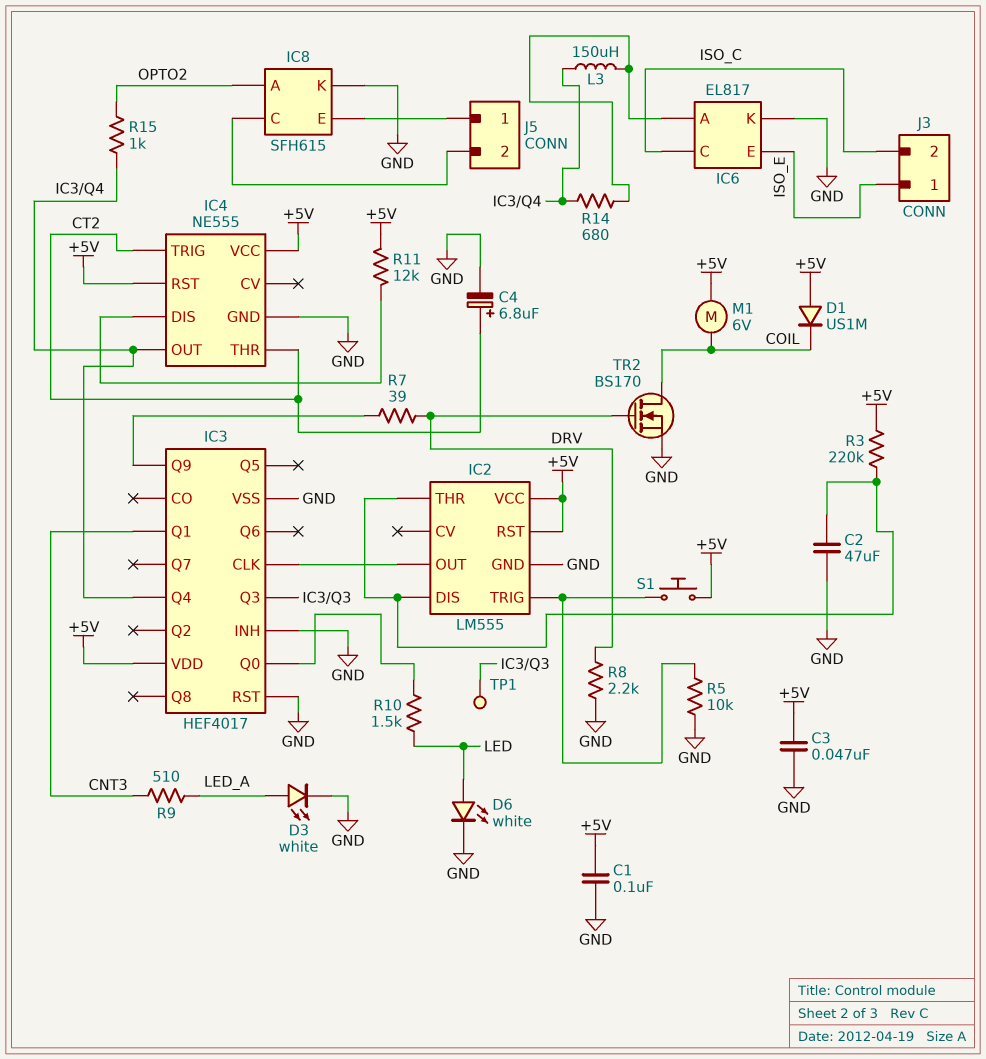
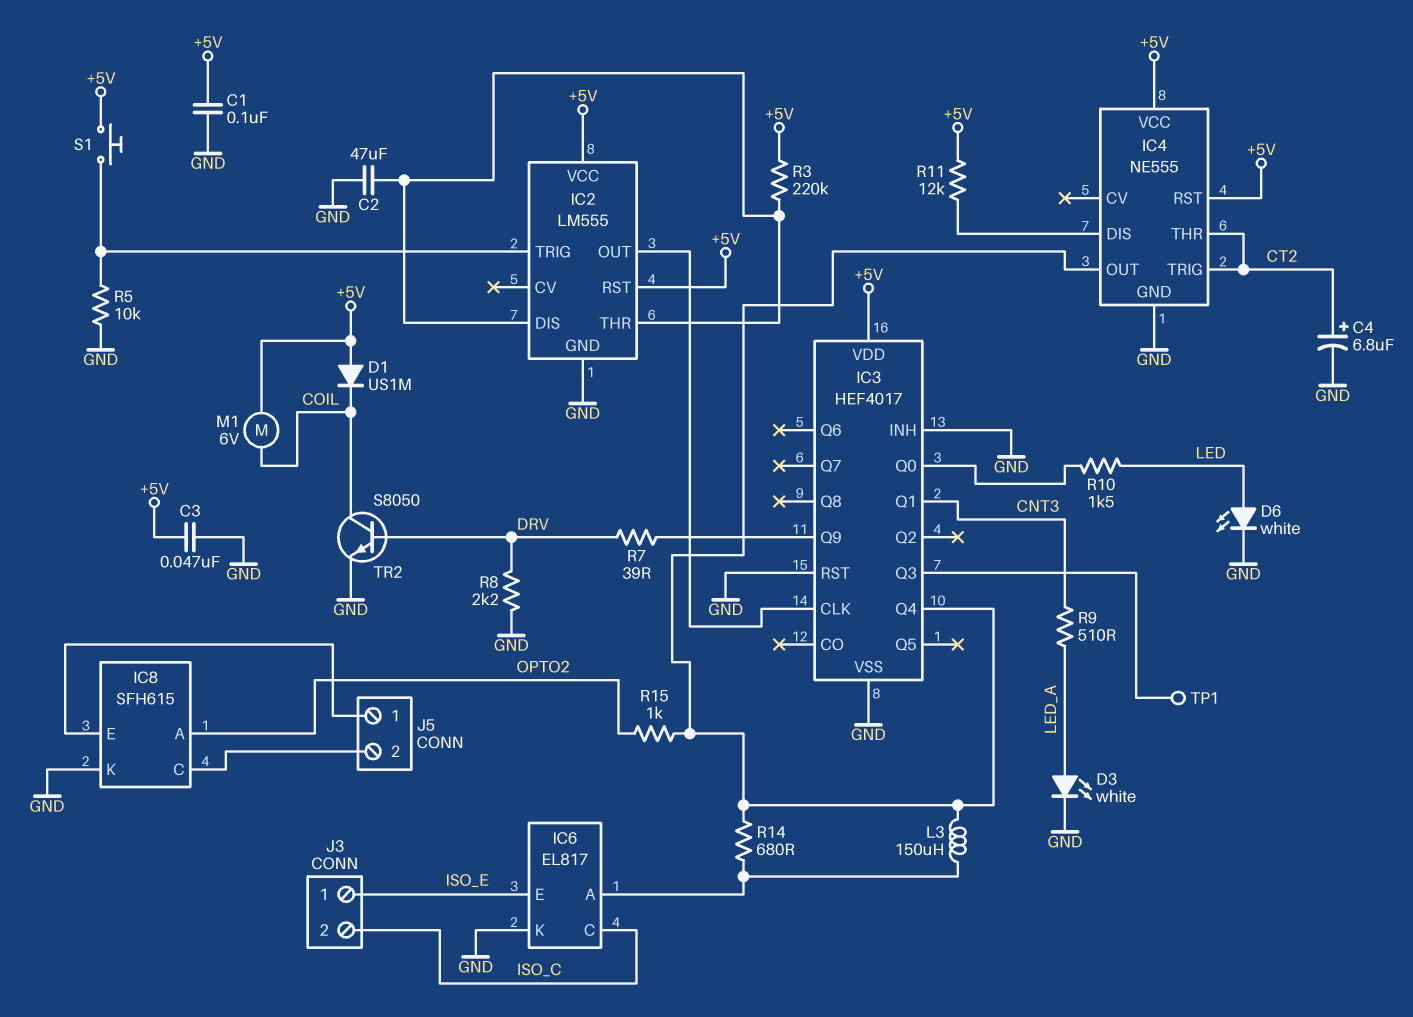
TR2: NMOS BS170 (G DRV, D COIL, S GND) -> NPN S8050 (B DRV, C COIL, E GND)

